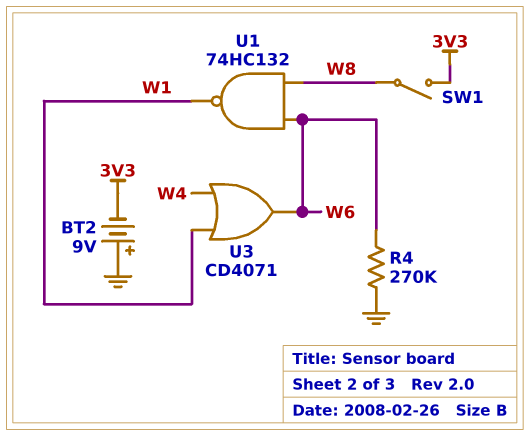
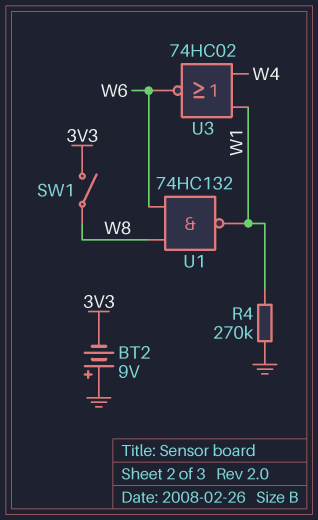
R4: 270k (GND, W6) -> 270k (GND, W1)
U3: OR CD4071 (in W1, in W4, out W6) -> NOR 74HC02 (in W1, in W4, out W6)

